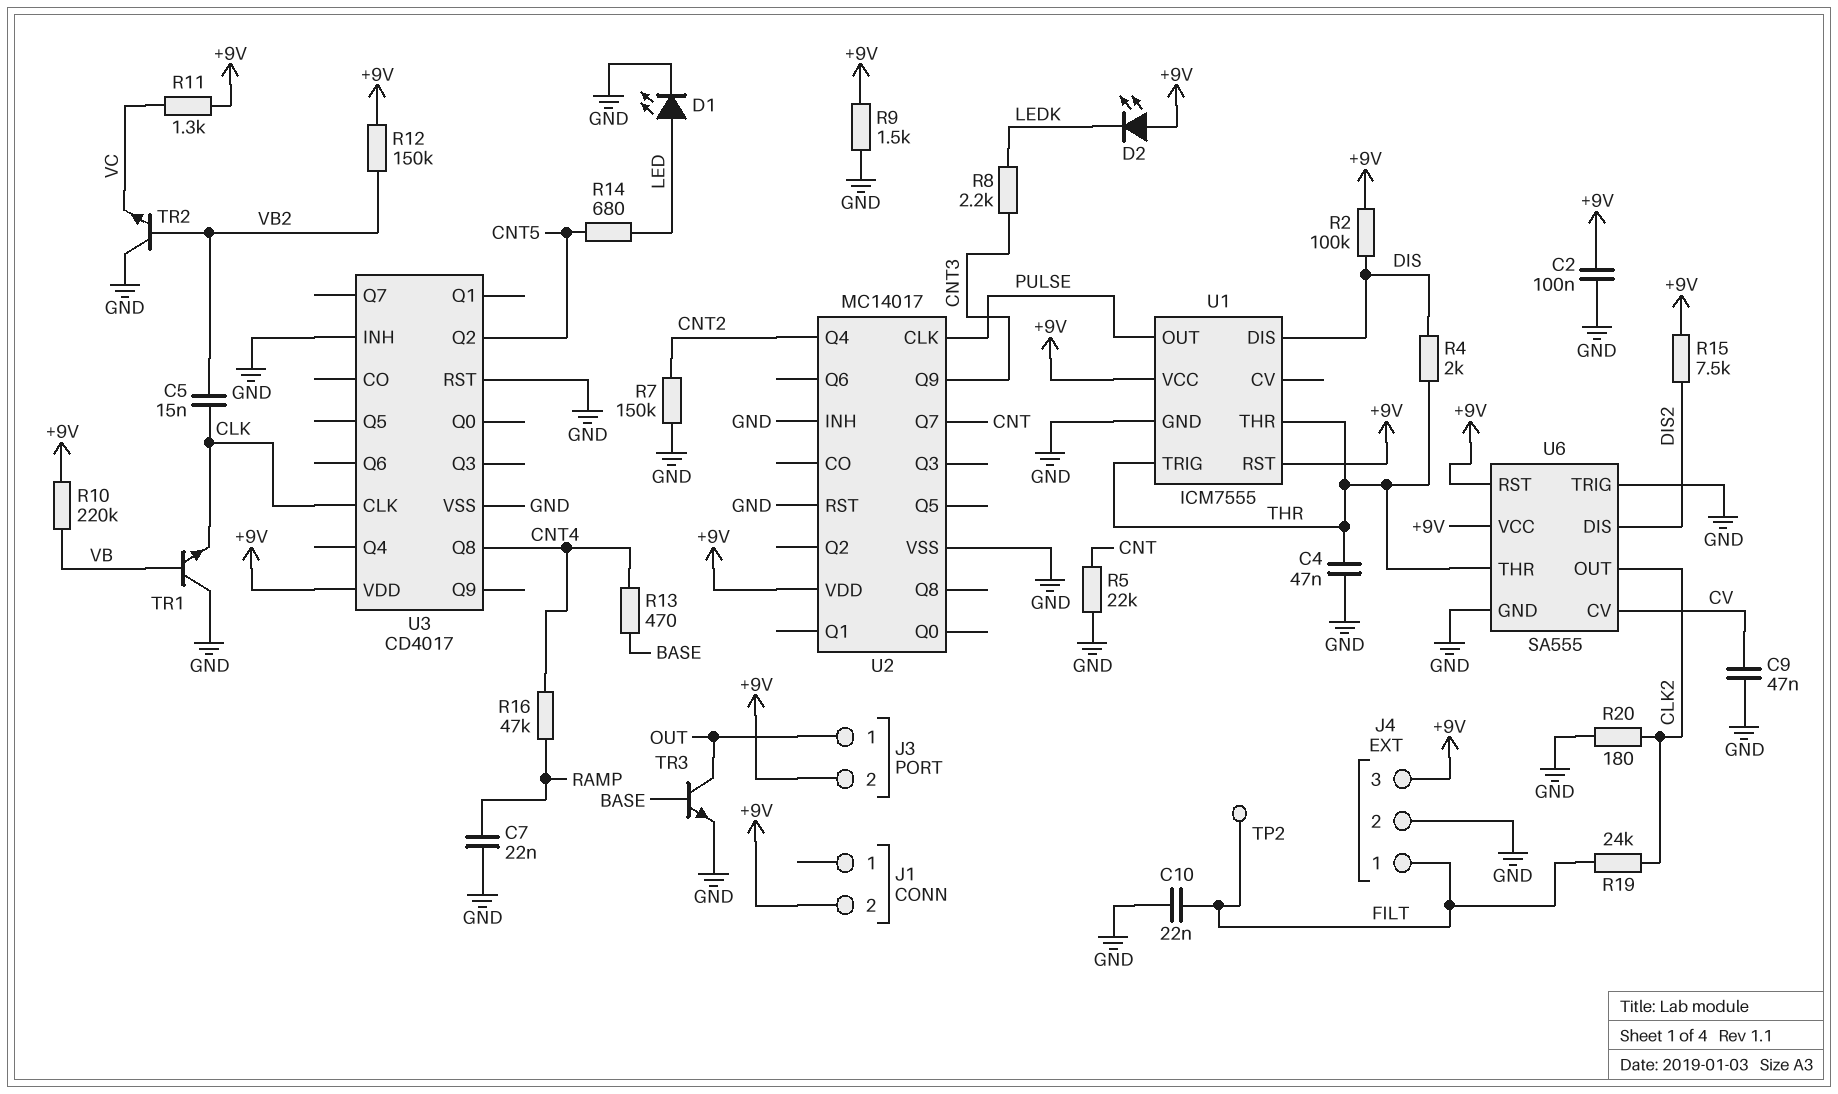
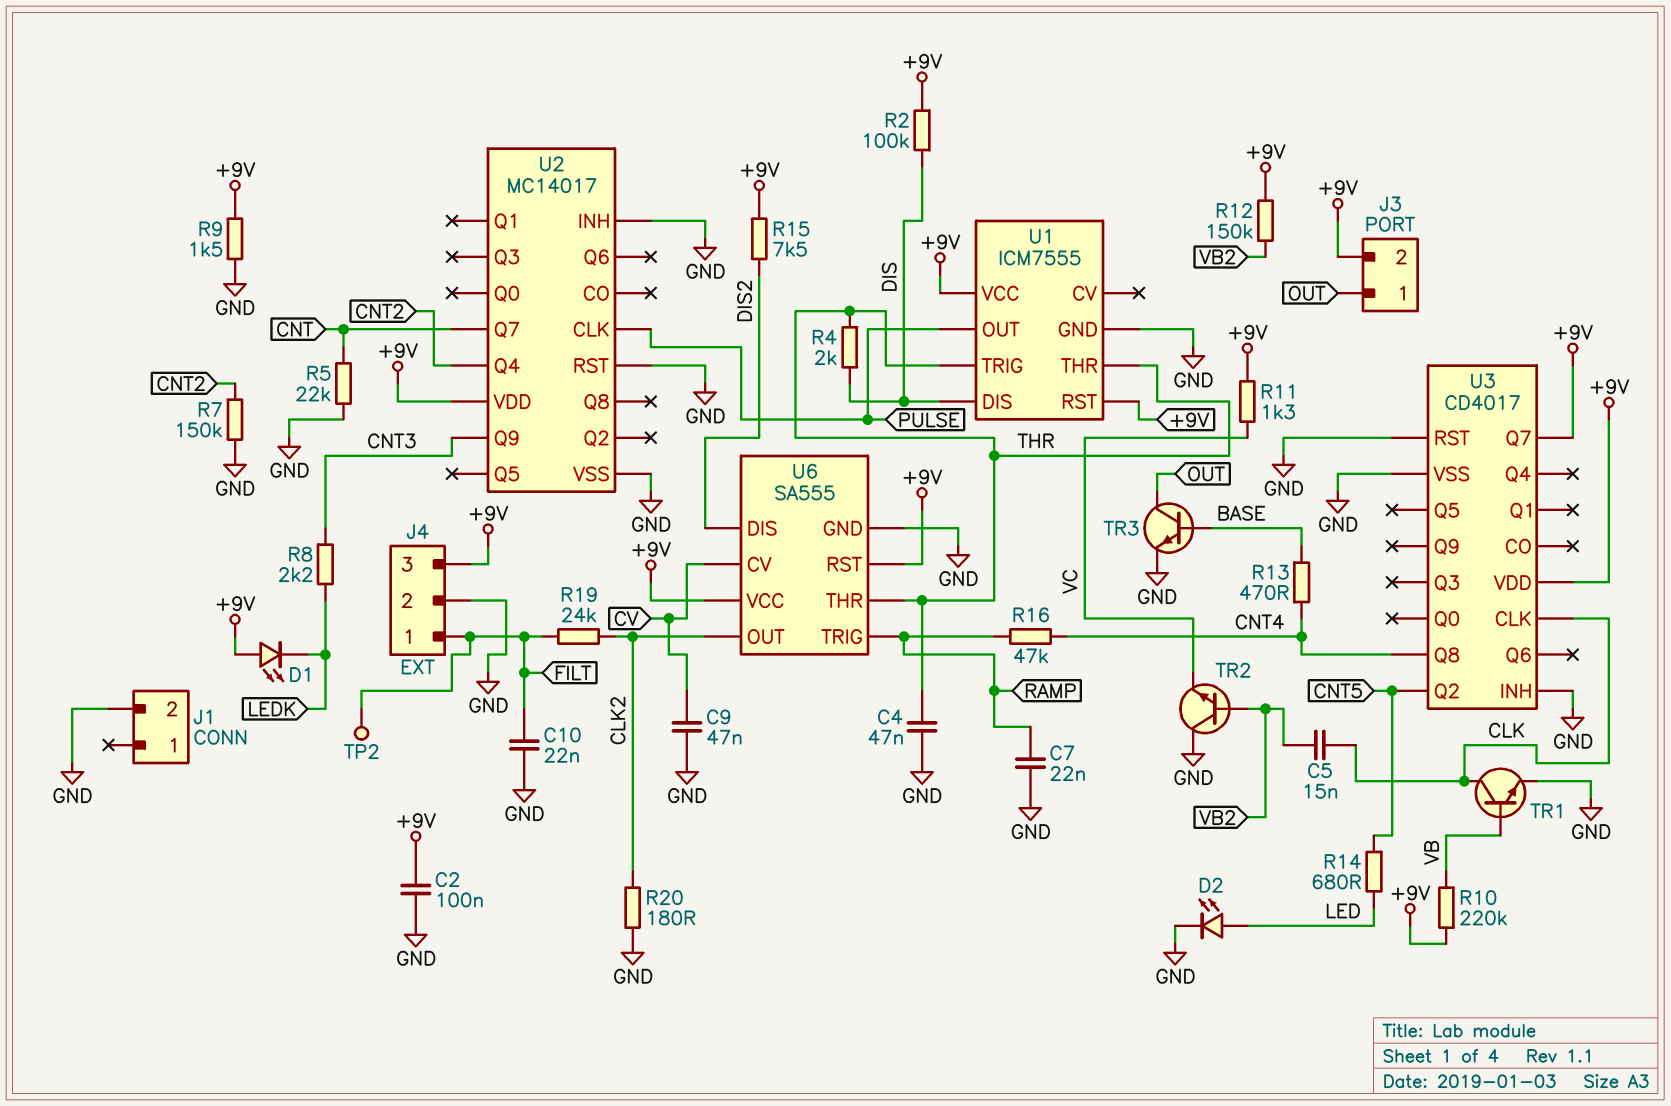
D1: LED (A LED, K GND) -> LED (A +9V, K LEDK)
D2: LED (A +9V, K LEDK) -> LED (A LED, K GND)
J1 pin 2: +9V -> GND
TR1: NPN (B VB, C GND, E CLK) -> NPN (B VB, C CLK, E GND)
U3 pin Q7: none -> +9V
U6 pin TRIG: GND -> RAMP

